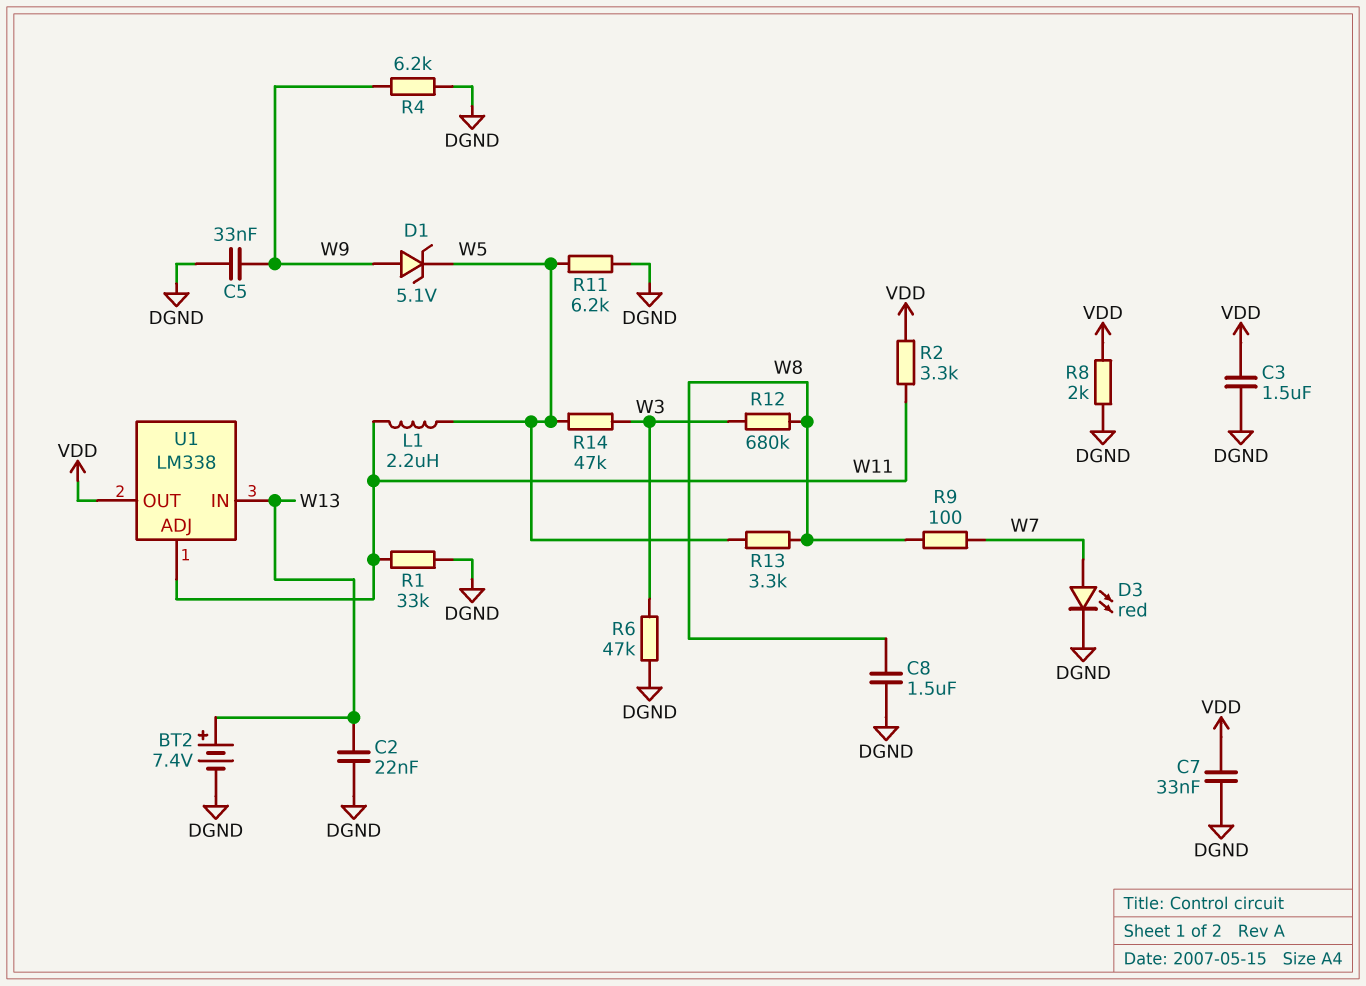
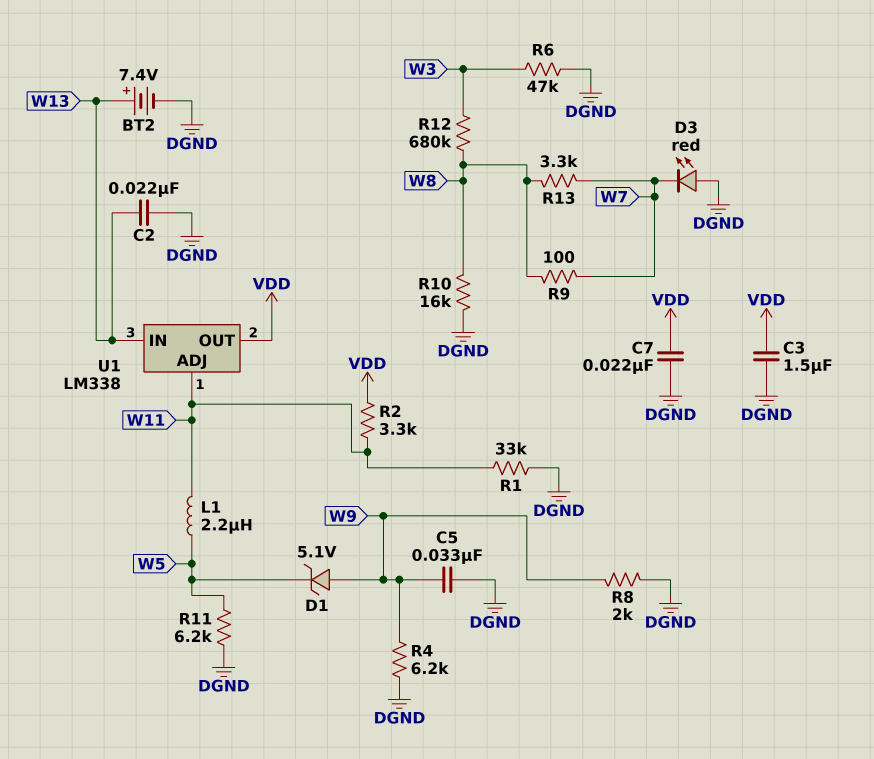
C7: 33nF (DGND, VDD) -> 22nF (DGND, VDD)
C8: 1.5uF (DGND, W8) -> none
D3: LED red (A W7, K DGND) -> LED red (A DGND, K W7)
R8: 2k (DGND, VDD) -> 2k (DGND, W9)
R10: none -> 16k (DGND, W8)
R13: 3.3k (W5, W8) -> 3.3k (W7, W8)
R14: 47k (W3, W5) -> none

